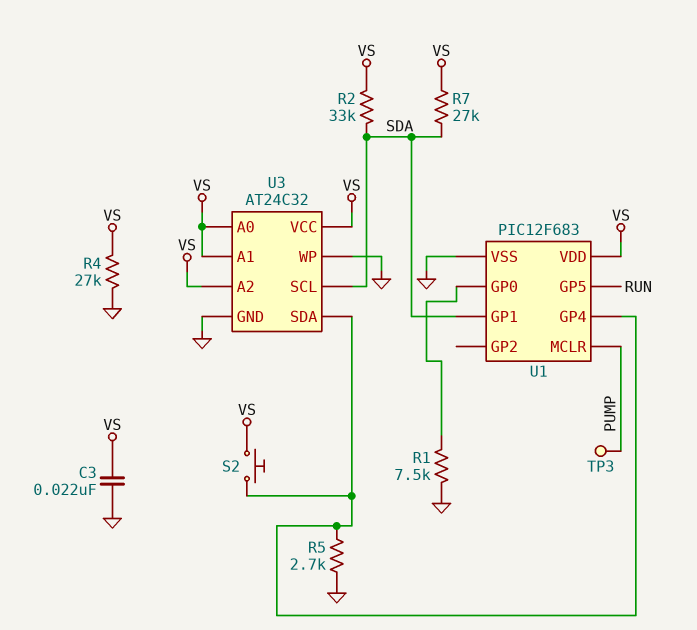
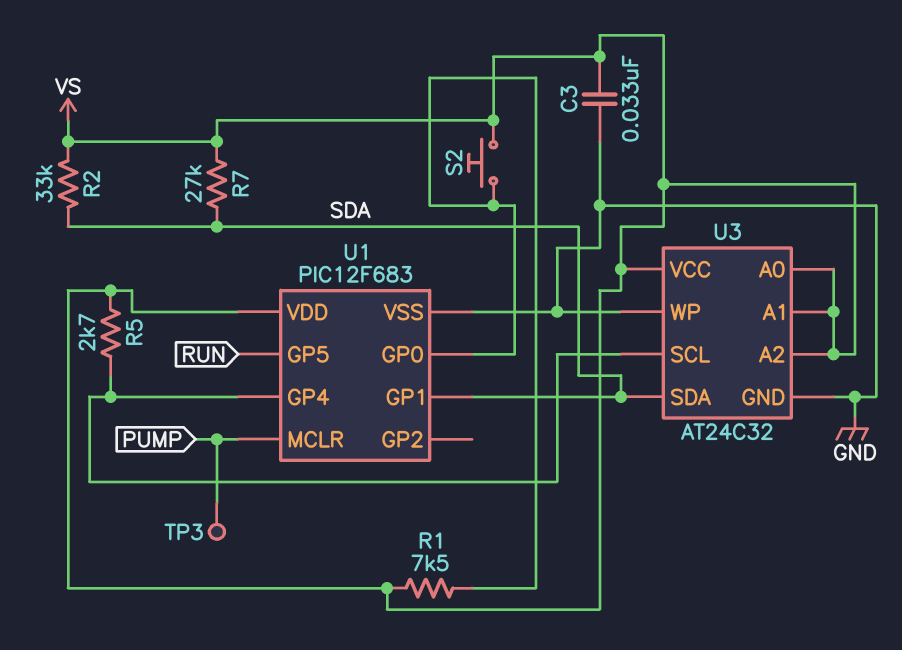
C3: 22nF (GND, VS) -> 33nF (GND, VS)
R1: 7.5k (GND, U1/GP0) -> 7.5k (U1/GP0, VS)
R4: 27k (GND, VS) -> none
R5: 2.7k (GND, U1/GP4) -> 2.7k (U1/GP4, VS)
S2: button (U1/GP4, VS) -> button (U1/GP0, VS)
U3 pin SCL: SDA -> U1/GP4
U3 pin SDA: U1/GP4 -> SDA

